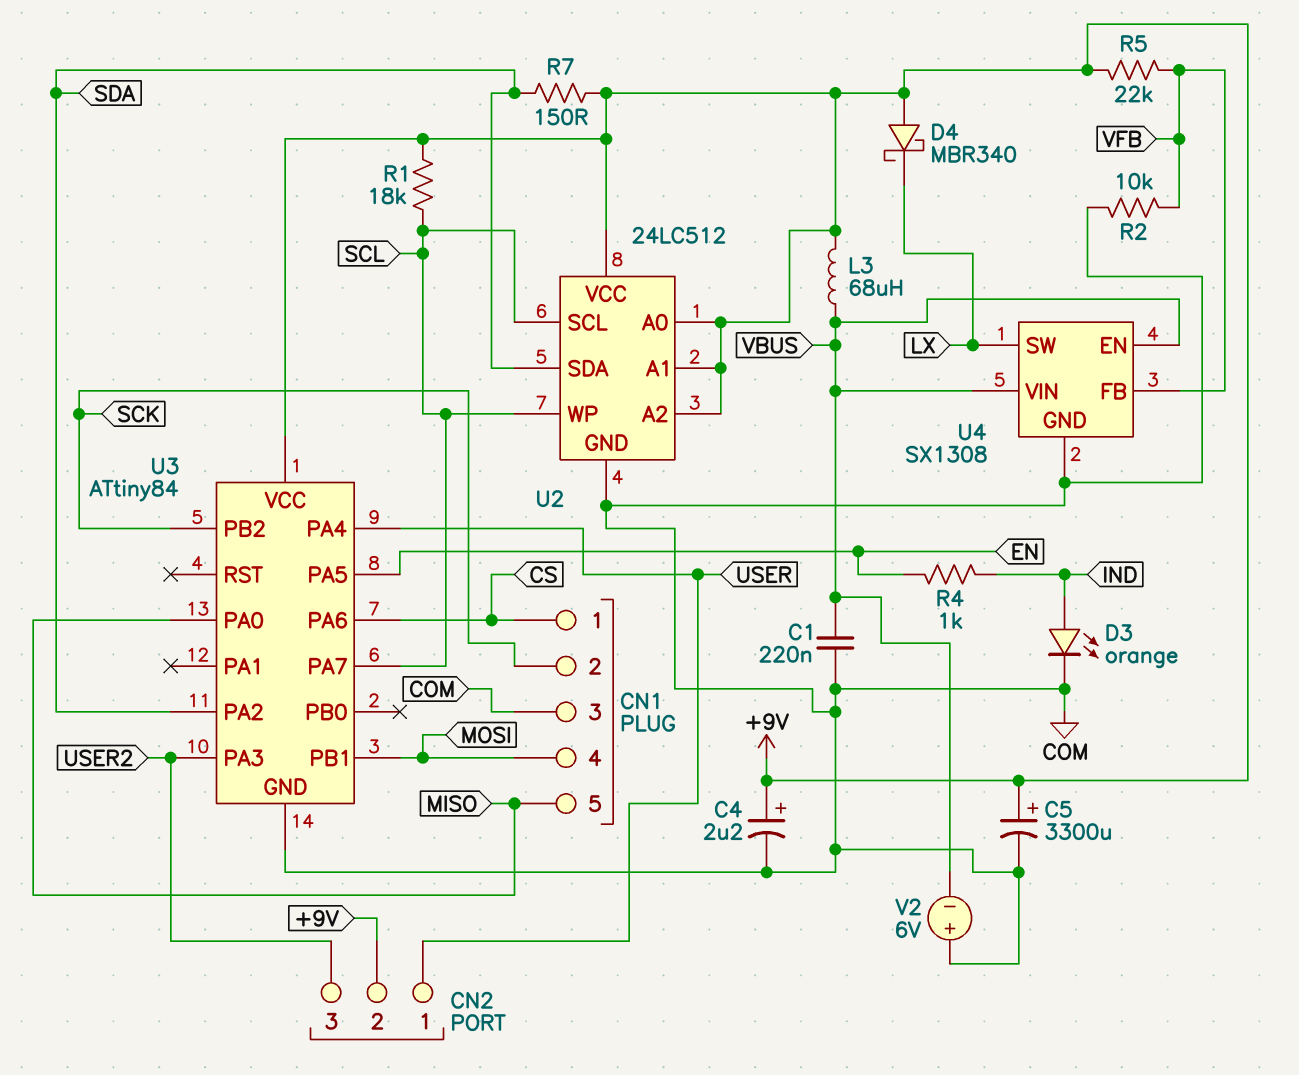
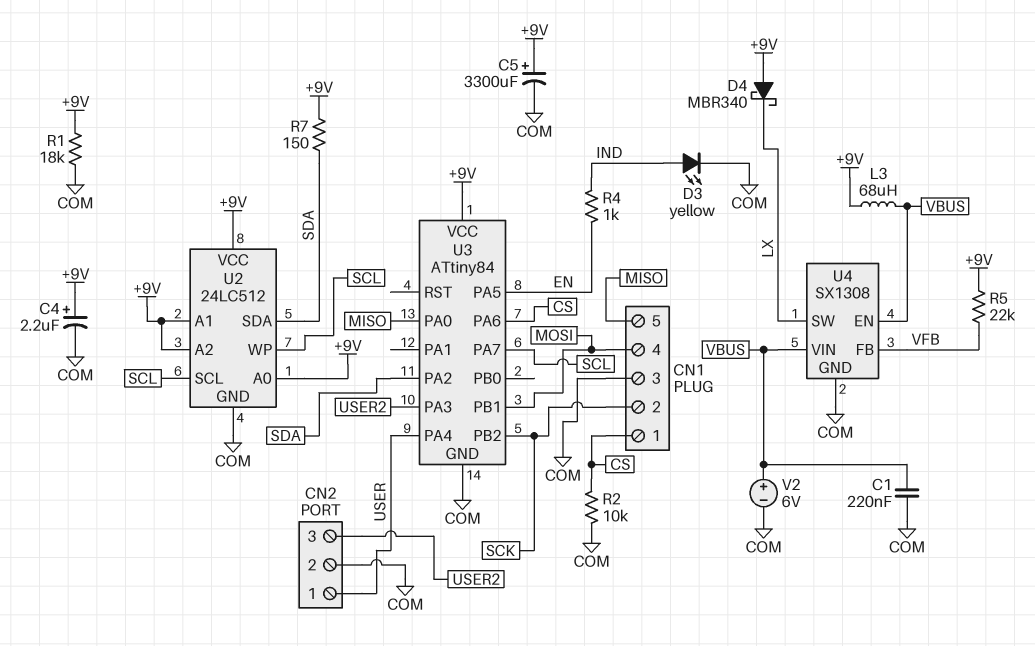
CN2 pin 2: +9V -> COM
D3: LED orange (A IND, K COM) -> LED yellow (A IND, K COM)
R1: 18k (+9V, SCL) -> 18k (+9V, COM)
R2: 10k (COM, VFB) -> 10k (COM, CS)
V2: 6V (plus COM, minus VBUS) -> 6V (plus VBUS, minus COM)

